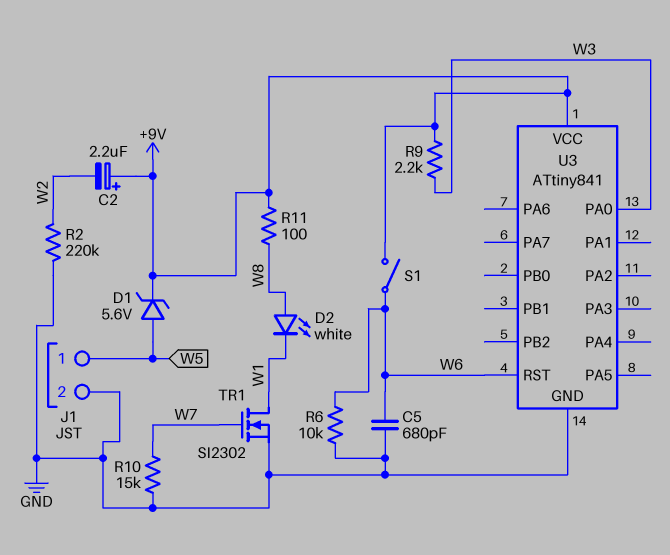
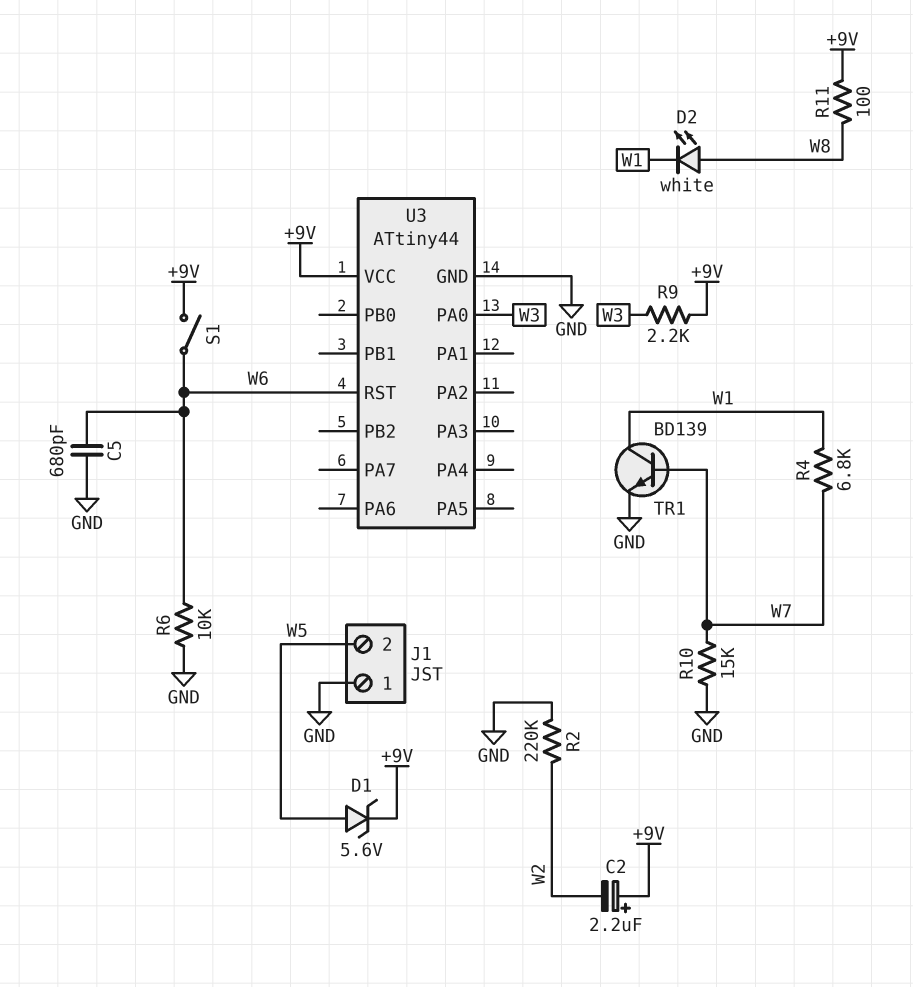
J1 pin 1: W5 -> GND
J1 pin 2: GND -> W5
R4: none -> 6.8k (W1, W7)
TR1: NMOS SI2302 (G W7, D W1, S GND) -> NPN BD139 (B W7, C W1, E GND)
U3: ATtiny841 -> ATtiny44

